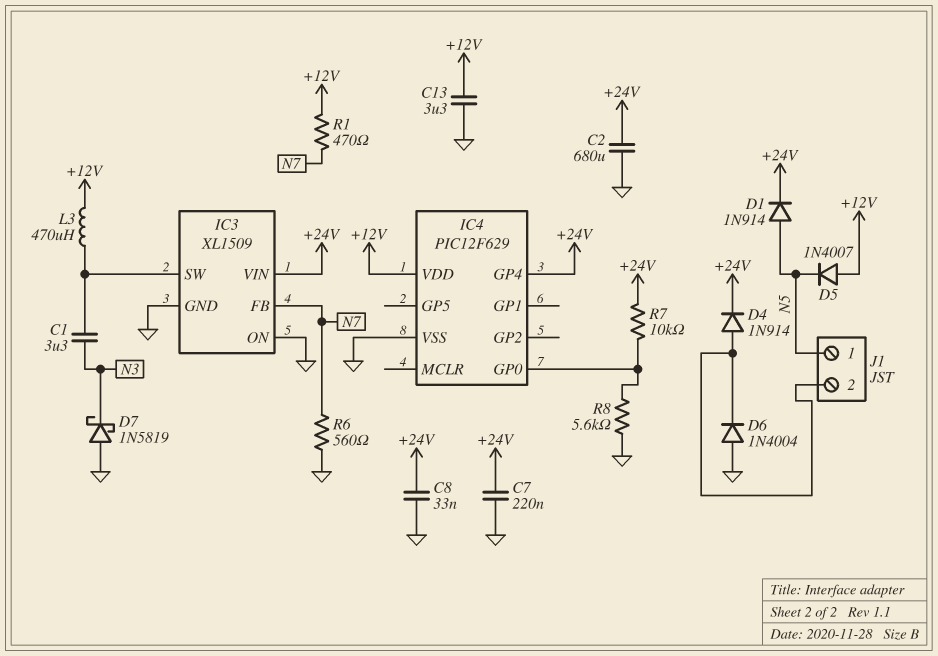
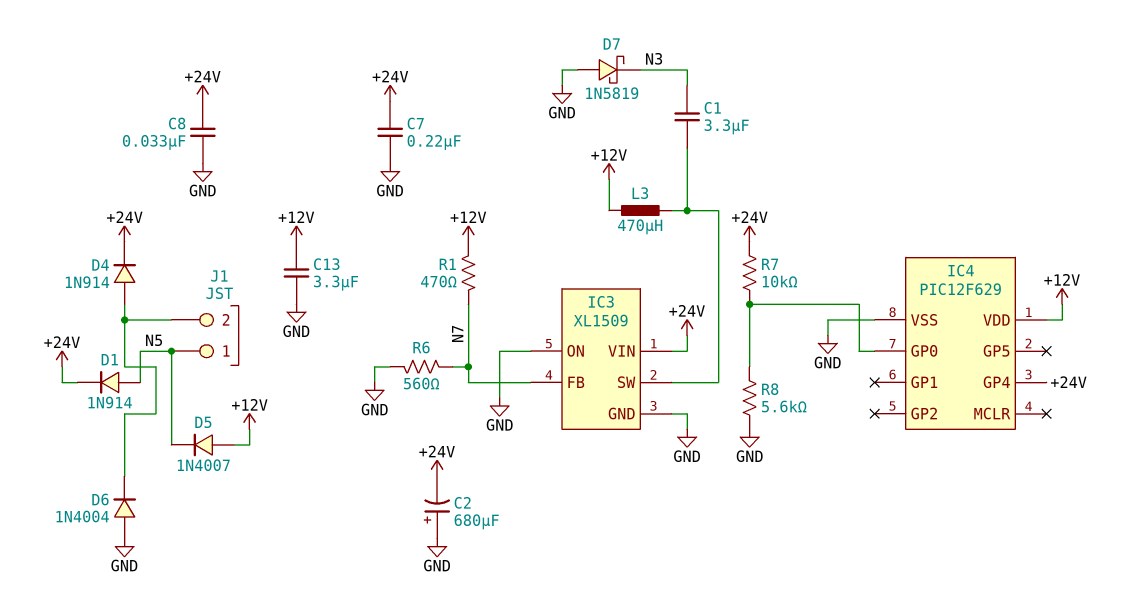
C2: 680uF (+24V, GND) -> 680uF (plus GND, minus +24V)

